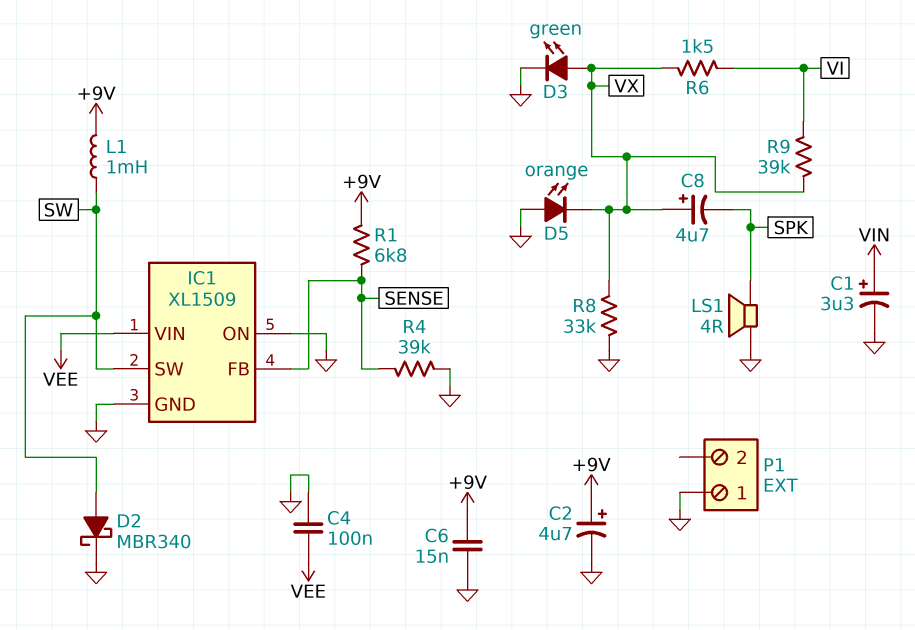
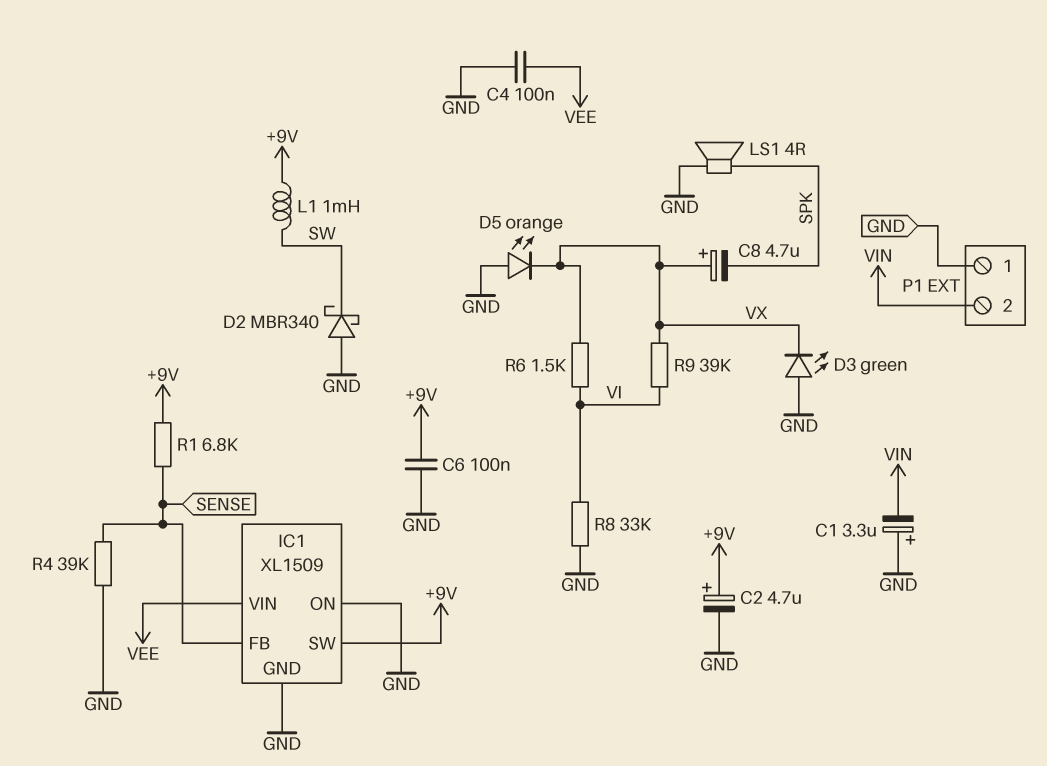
C1: 3.3uF (plus VIN, minus GND) -> 3.3uF (plus GND, minus VIN)
C6: 15nF (+9V, GND) -> 100nF (+9V, GND)
D2: schottky MBR340 (A SW, K GND) -> schottky MBR340 (A GND, K SW)
D3: LED green (A VX, K GND) -> LED green (A GND, K VX)
IC1 pin SW: SW -> +9V
P1 pin 2: none -> VIN
R8: 33k (GND, VX) -> 33k (GND, VI)

